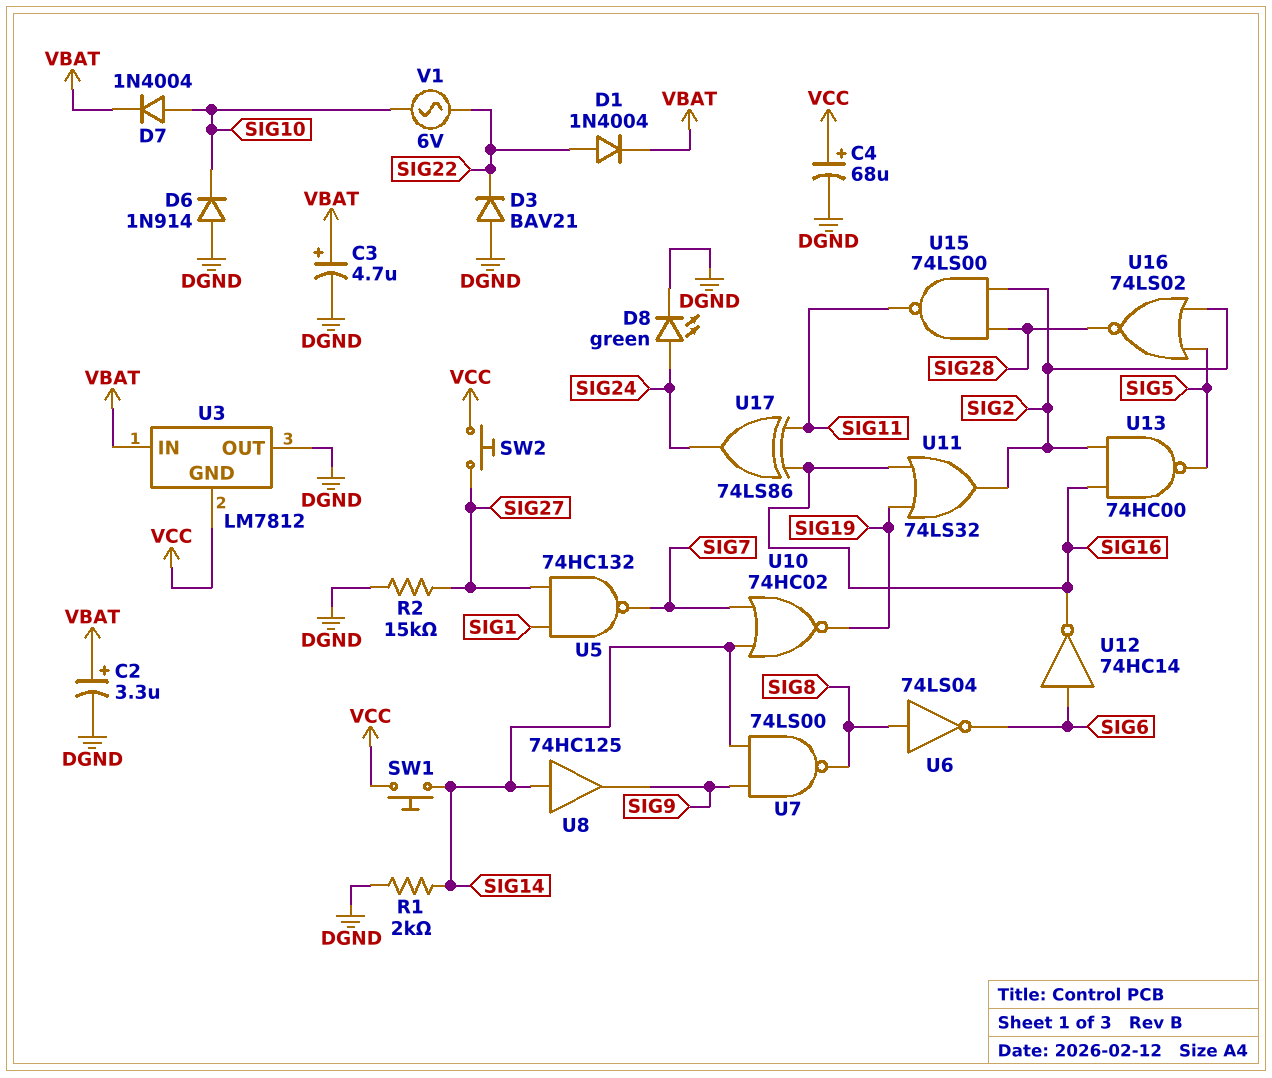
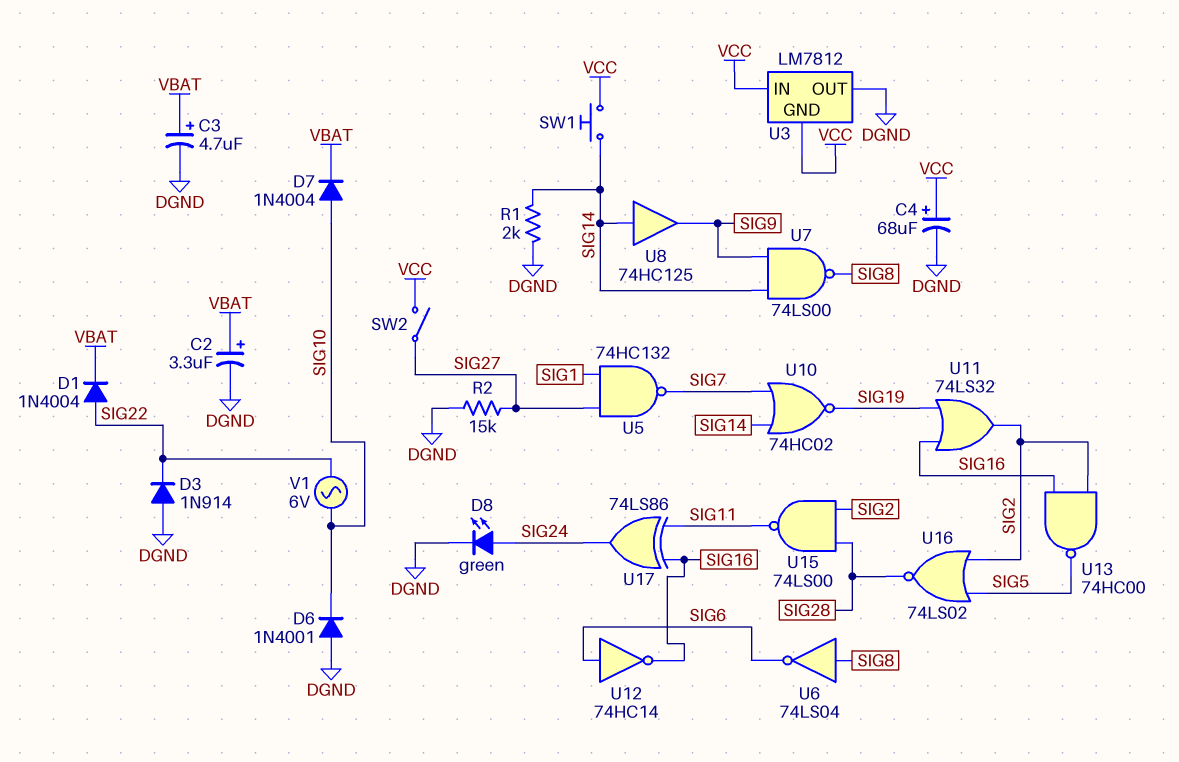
D3: diode BAV21 (A DGND, K SIG22) -> diode 1N914 (A DGND, K SIG22)
D6: diode 1N914 (A DGND, K SIG10) -> diode 1N4001 (A DGND, K SIG10)
SW2: button (SIG27, VCC) -> switch (SIG27, VCC)
U3 pin IN: VBAT -> VCC

